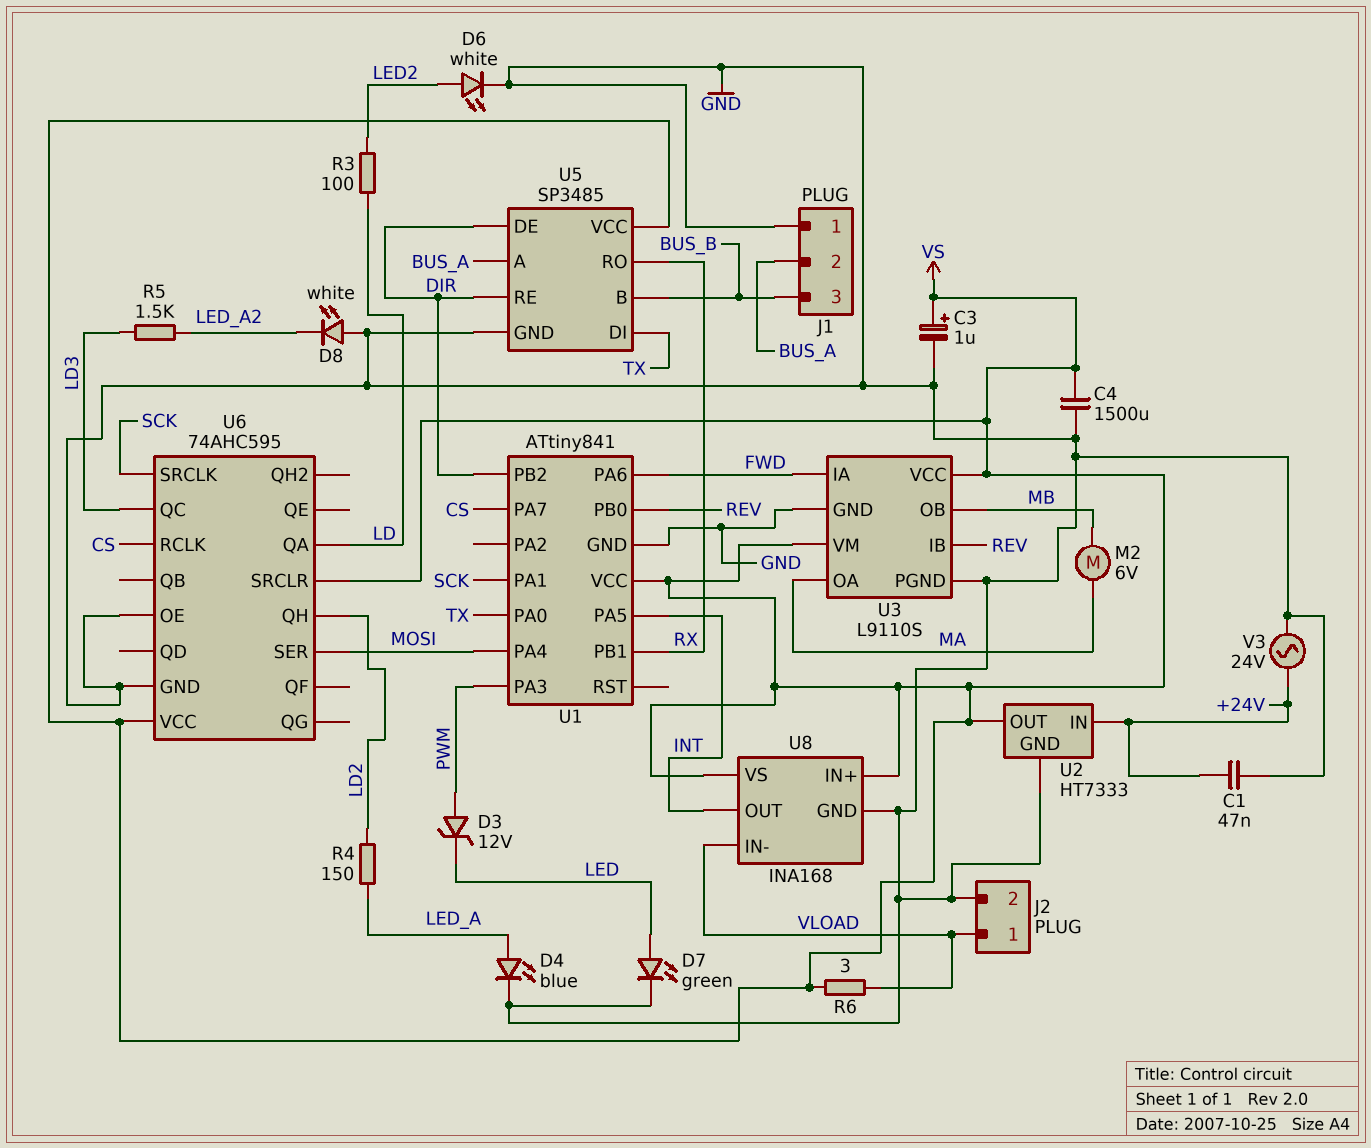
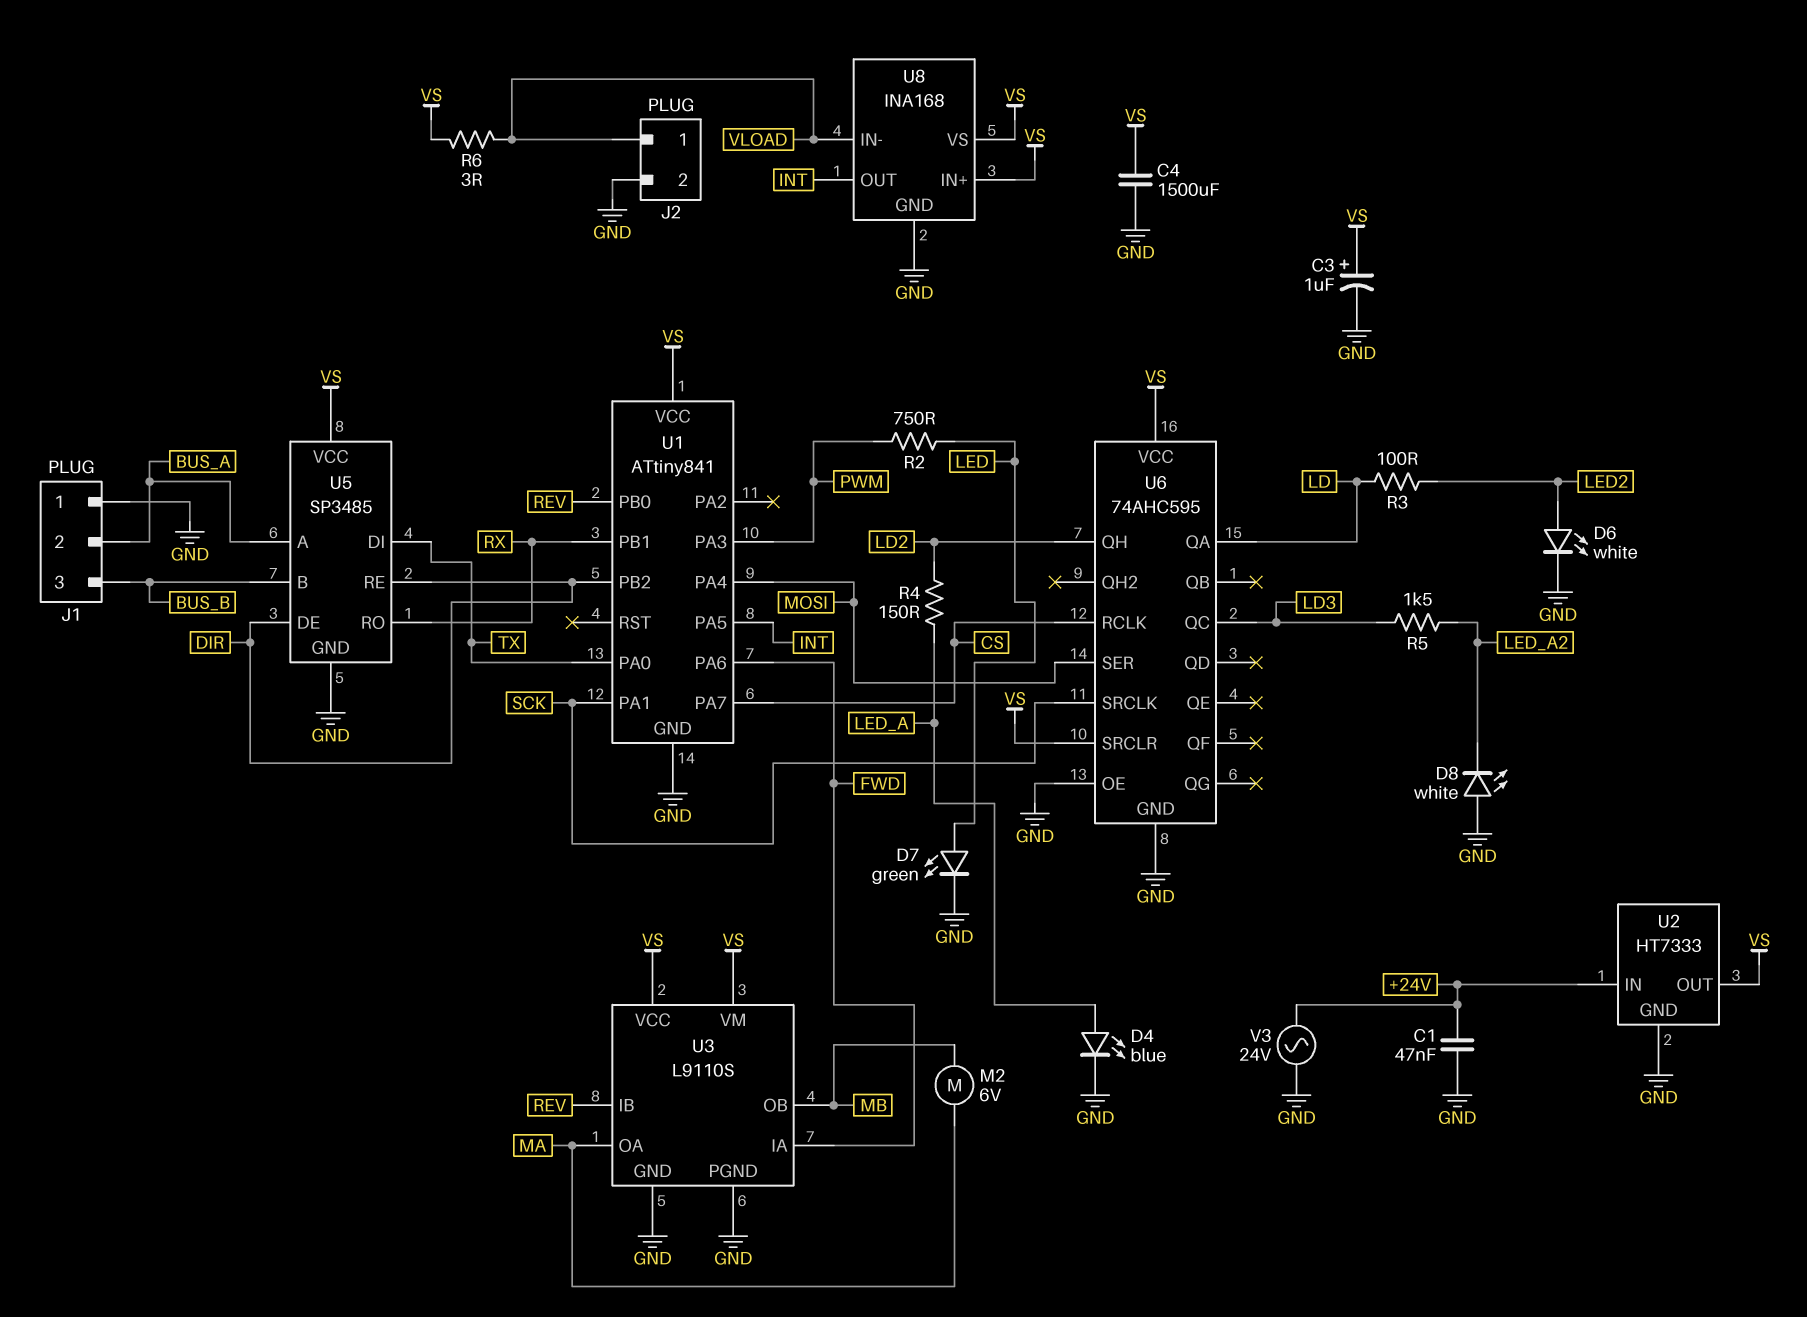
D3: zener 12V (A PWM, K LED) -> none
R2: none -> 750 (LED, PWM)

